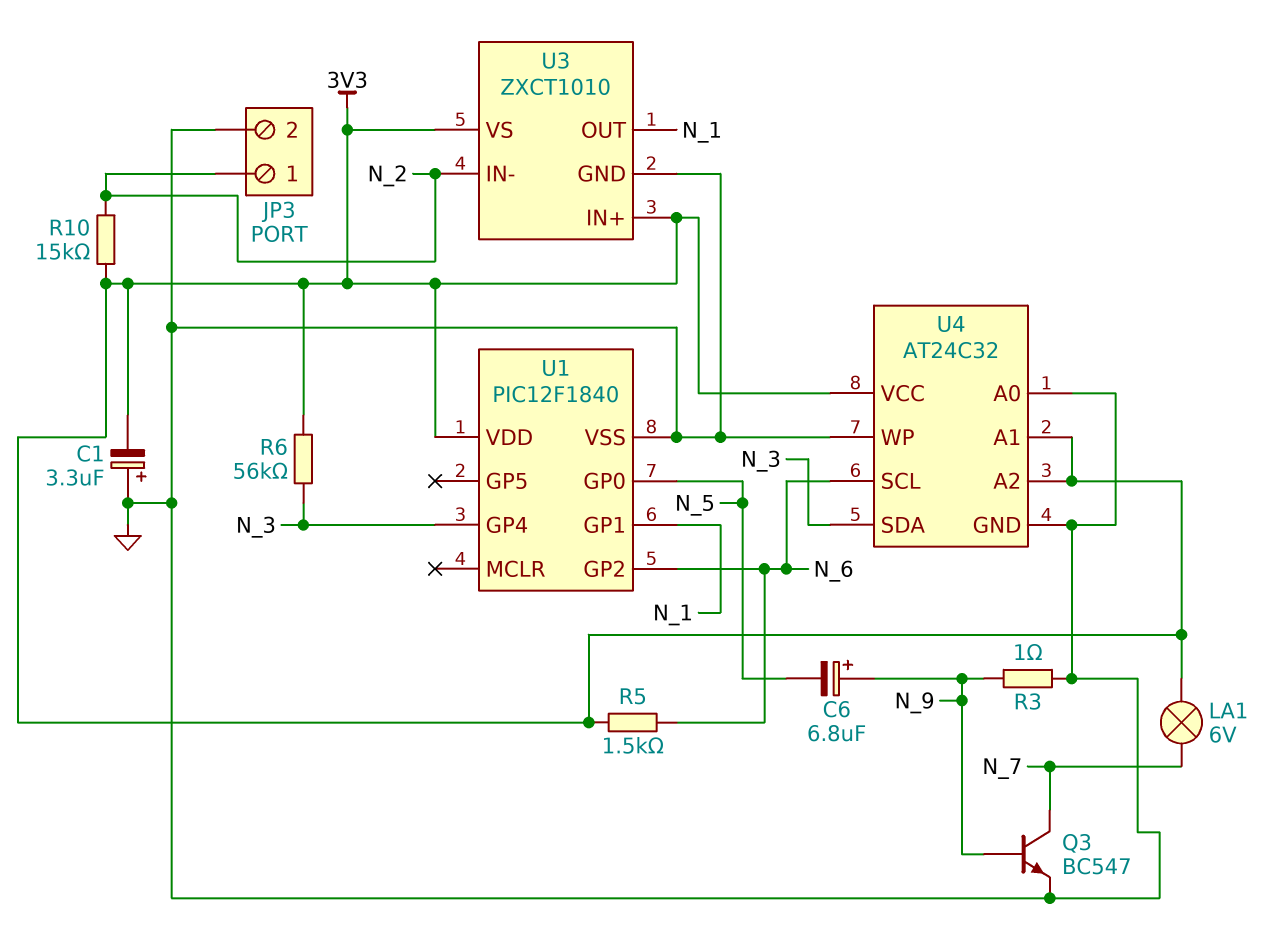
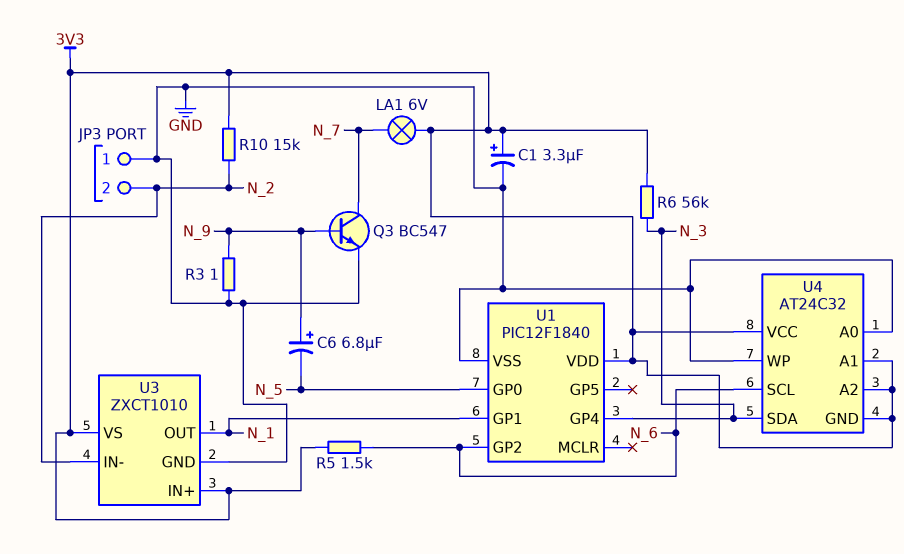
C1: 3.3uF (plus GND, minus 3V3) -> 3.3uF (plus 3V3, minus GND)
JP3 pin 1: N_2 -> GND
JP3 pin 2: GND -> N_2
U4 pin GND: GND -> 3V3

